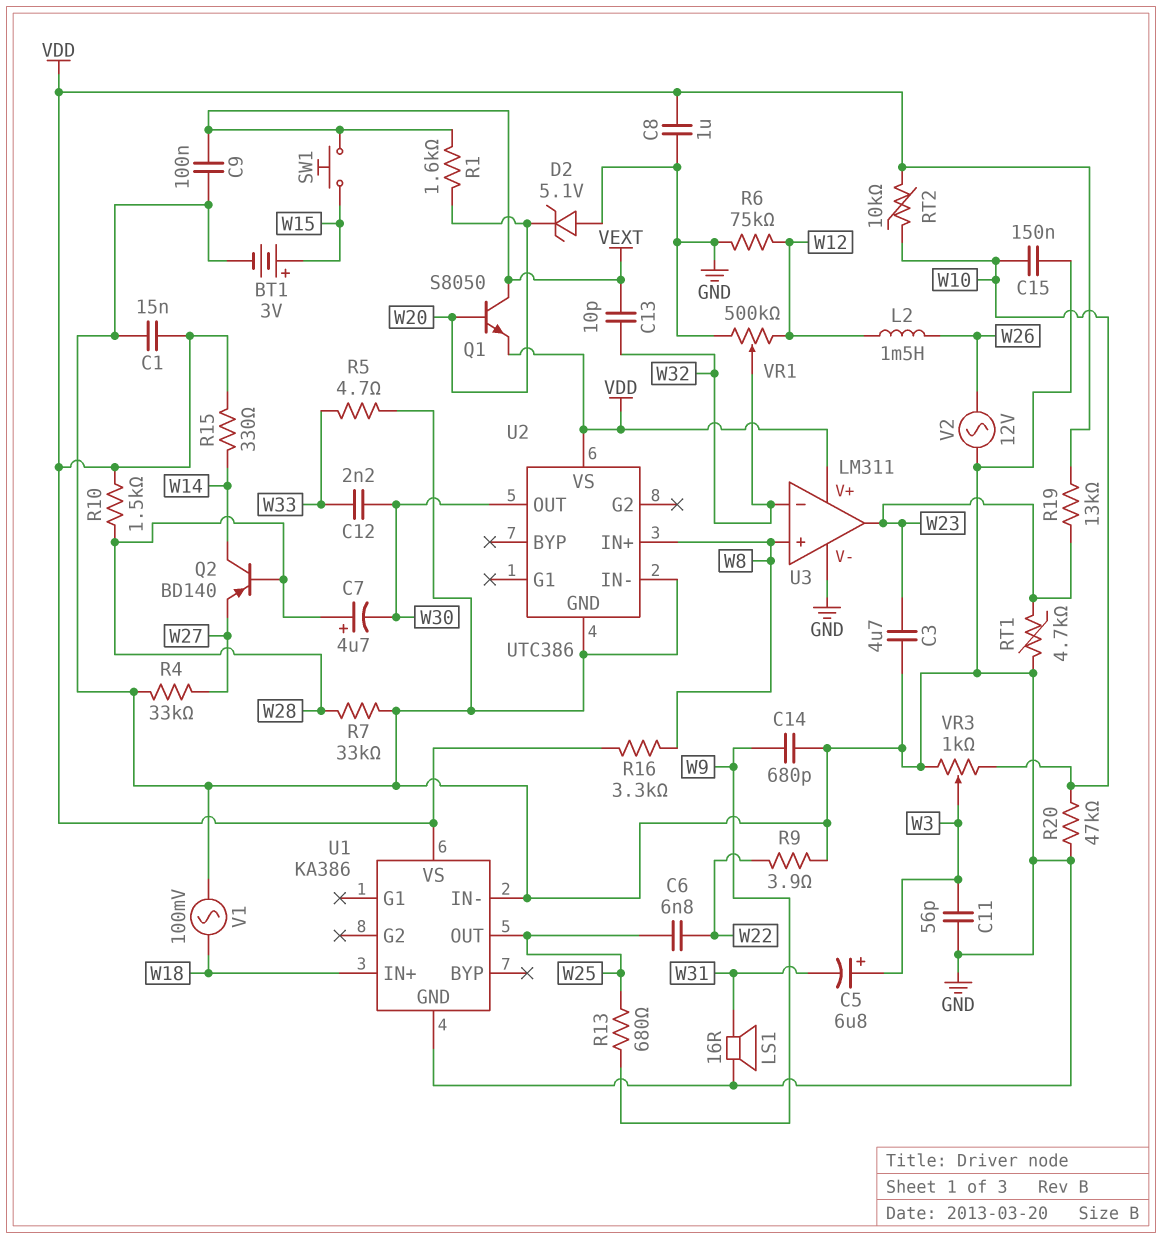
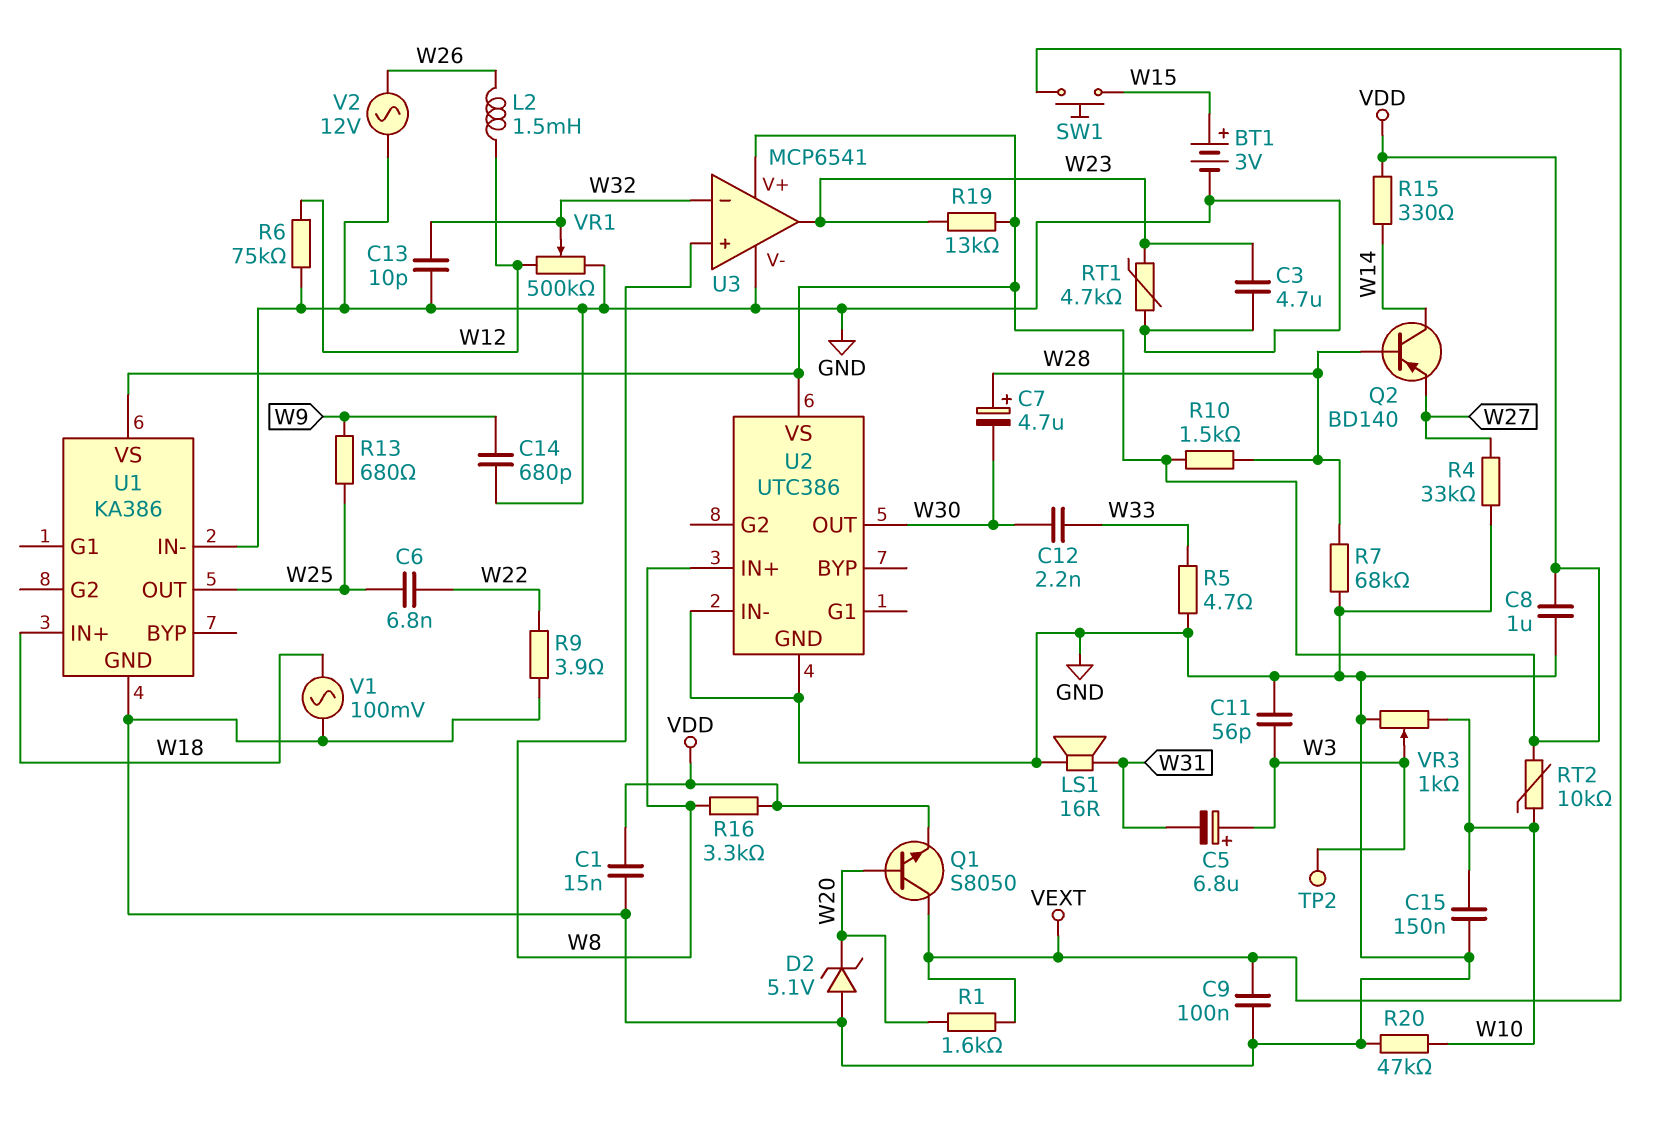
C13: 10pF (VEXT, W32) -> 10pF (GND, W32)
R7: 33k (GND, W28) -> 68k (GND, W28)
TP2: none -> test point (W3)
U3: LM311 -> MCP6541

